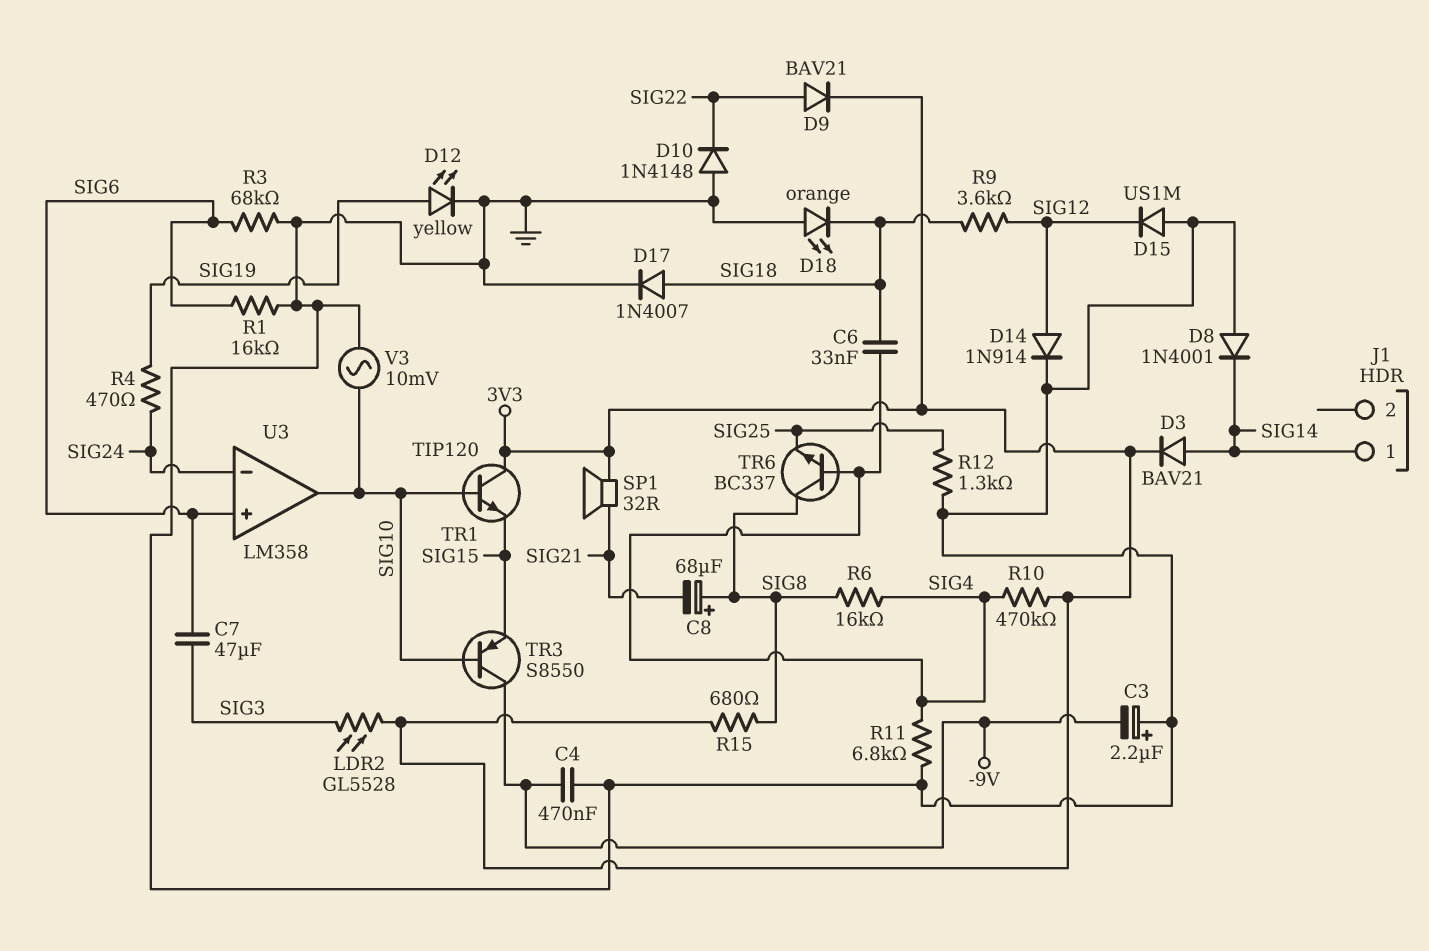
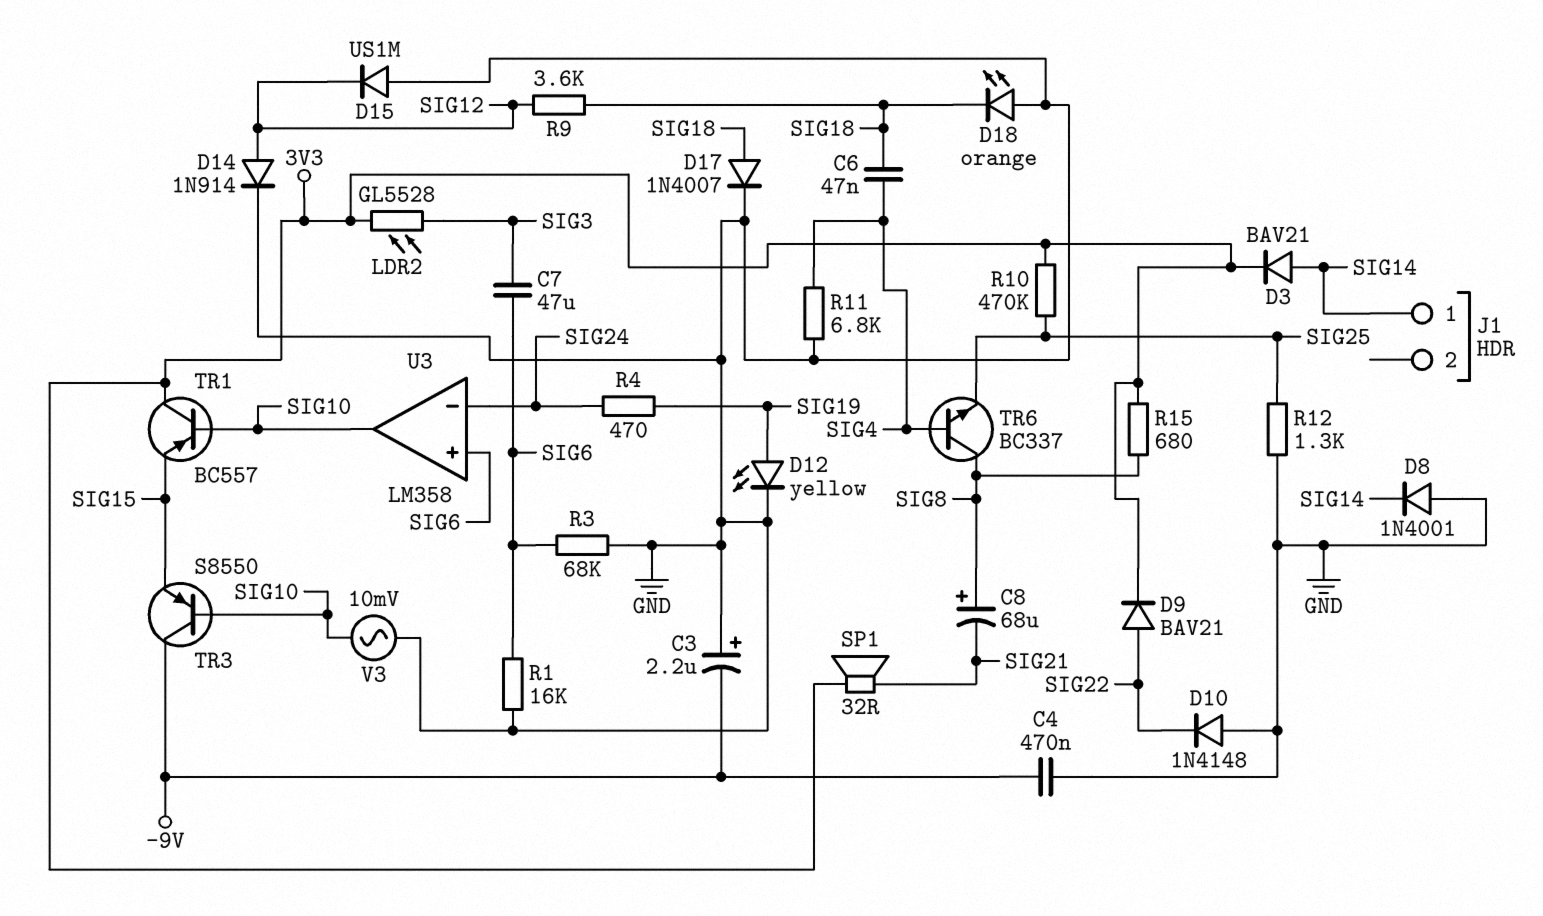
C6: 33nF (SIG4, SIG18) -> 47nF (SIG4, SIG18)
R6: 16k (SIG4, SIG8) -> none
R10: 470k (3V3, SIG4) -> 470k (3V3, SIG25)
TR1: NPN TIP120 (B SIG10, C 3V3, E SIG15) -> PNP BC557 (B SIG10, C 3V3, E SIG15)

